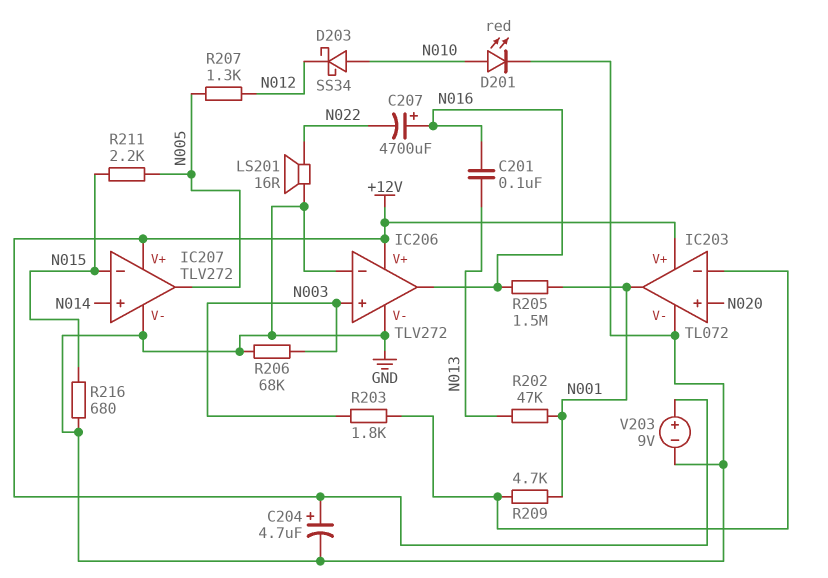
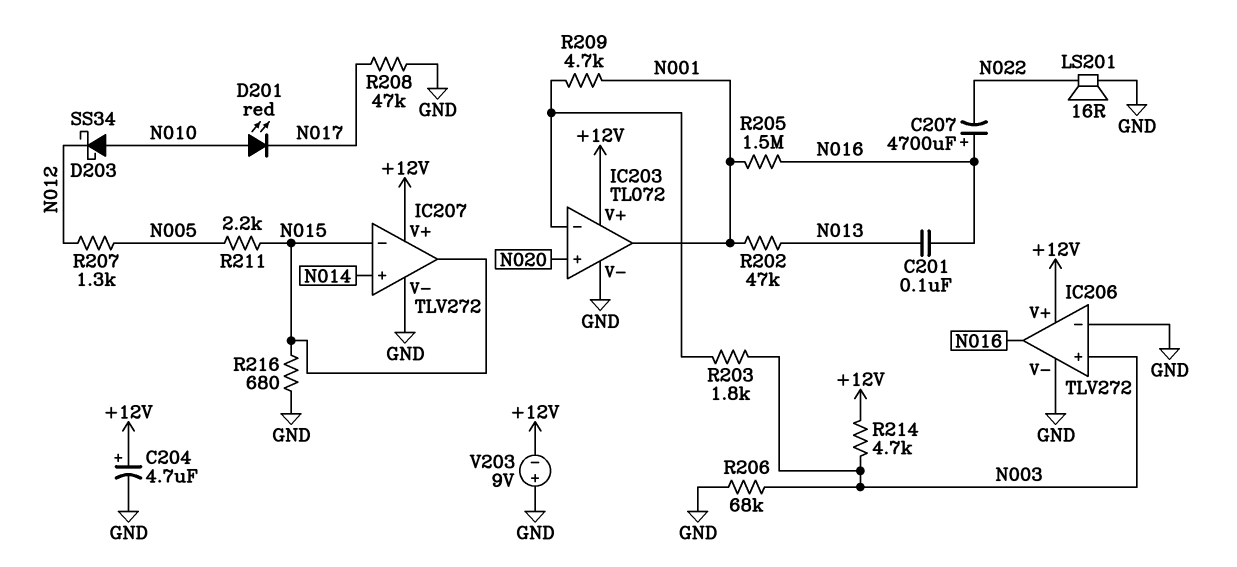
D201: LED red (A N010, K GND) -> LED red (A N010, K N017)
IC207 pin out: N005 -> N015
R208: none -> 47k (GND, N017)
R214: none -> 4.7k (+12V, N003)
V203: 9V (plus +12V, minus GND) -> 9V (plus GND, minus +12V)

